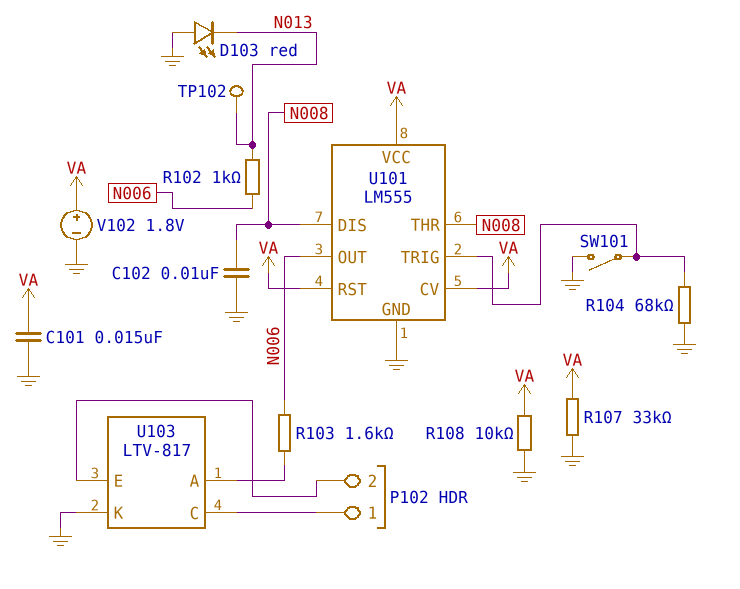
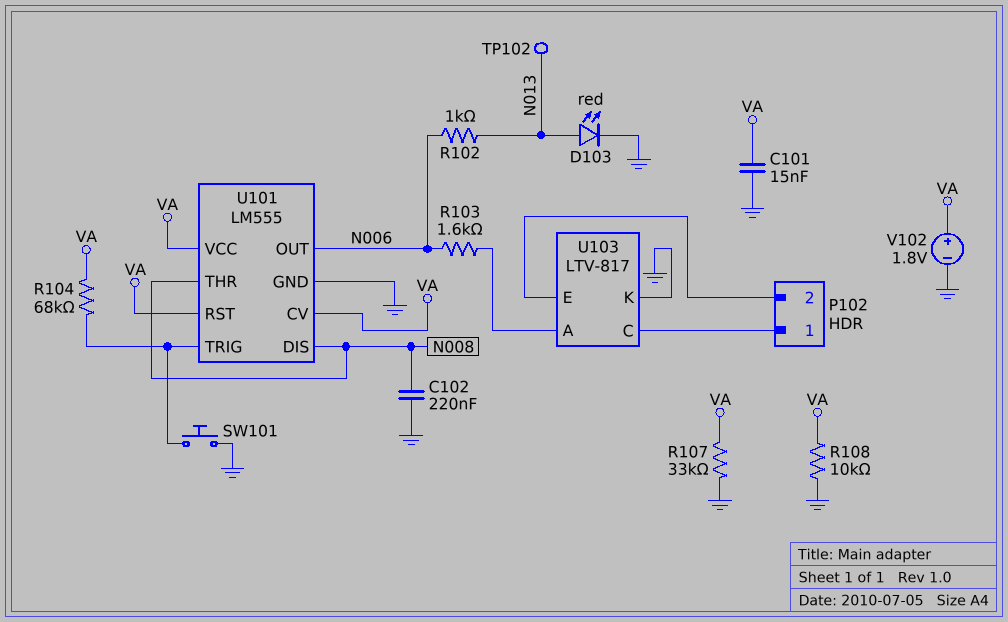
C102: 10nF (GND, N008) -> 220nF (GND, N008)
D103: LED red (A GND, K N013) -> LED red (A N013, K GND)
R104: 68k (GND, U101/TRIG) -> 68k (U101/TRIG, VA)
SW101: switch (GND, U101/TRIG) -> button (GND, U101/TRIG)

